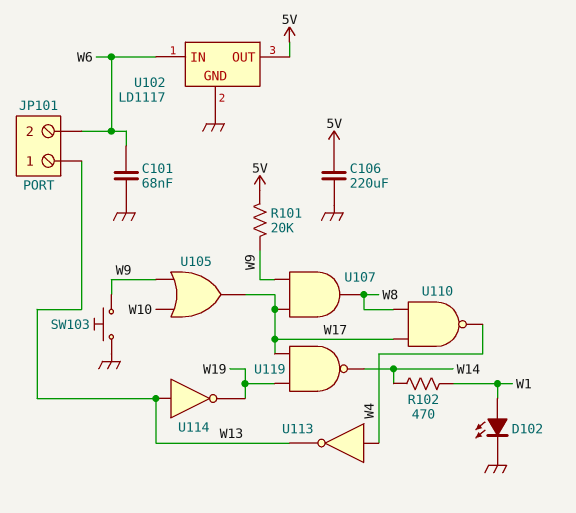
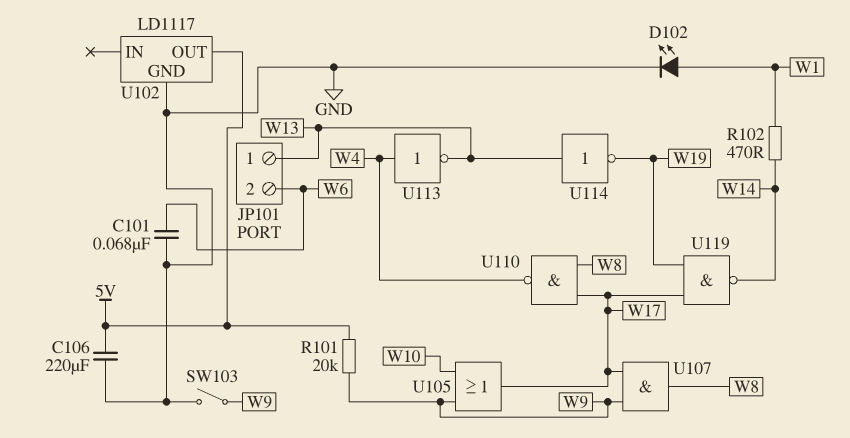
SW103: button (GND, W9) -> switch (GND, W9)
U102 pin IN: W6 -> none

